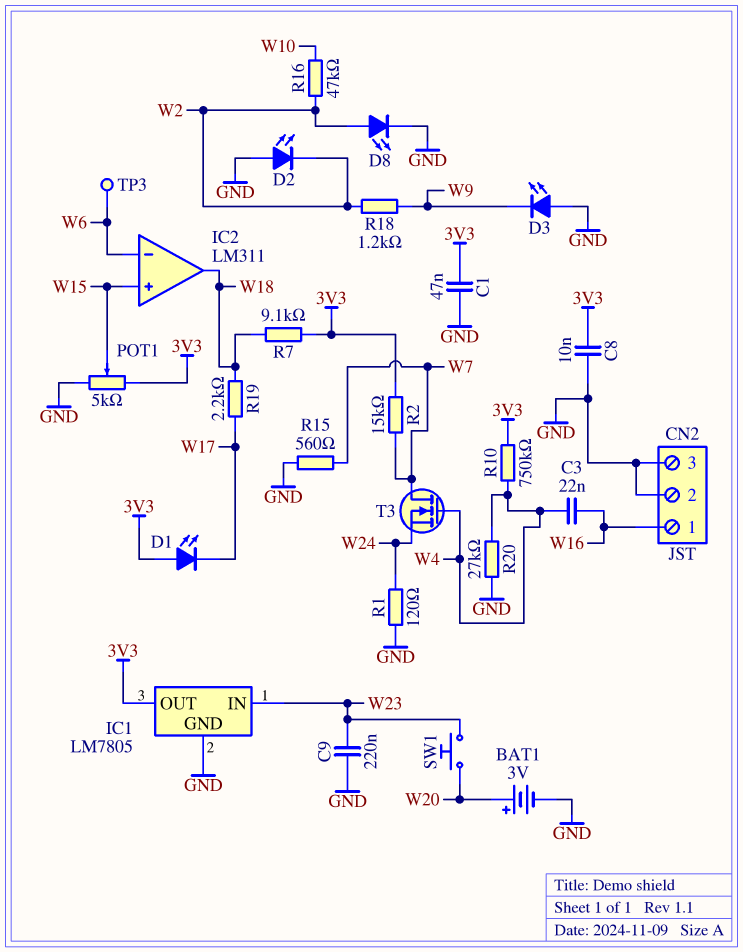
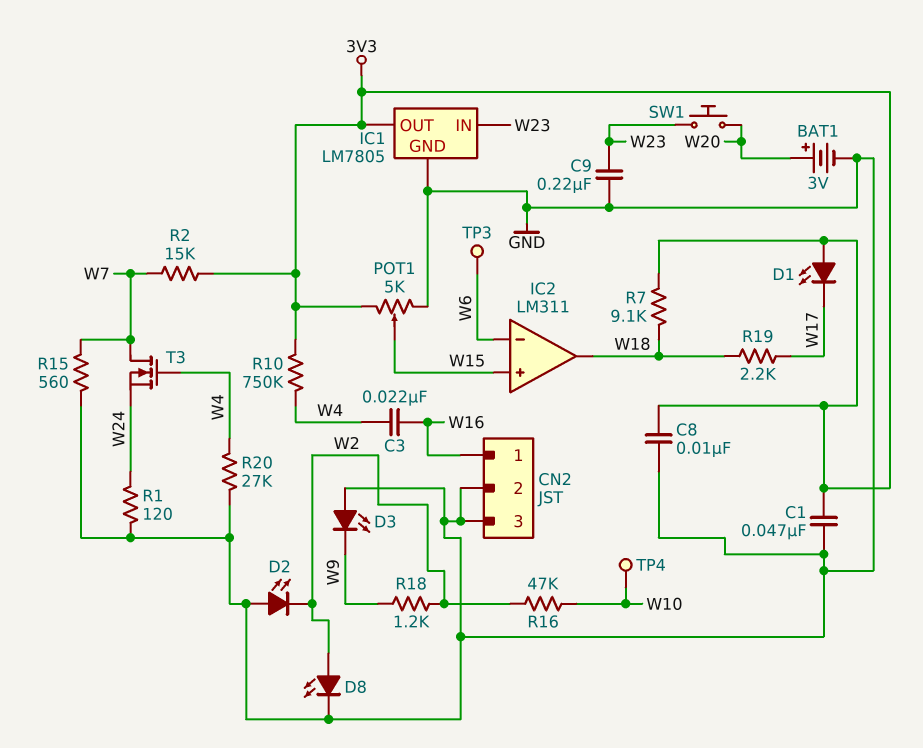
TP4: none -> test point (W10)

